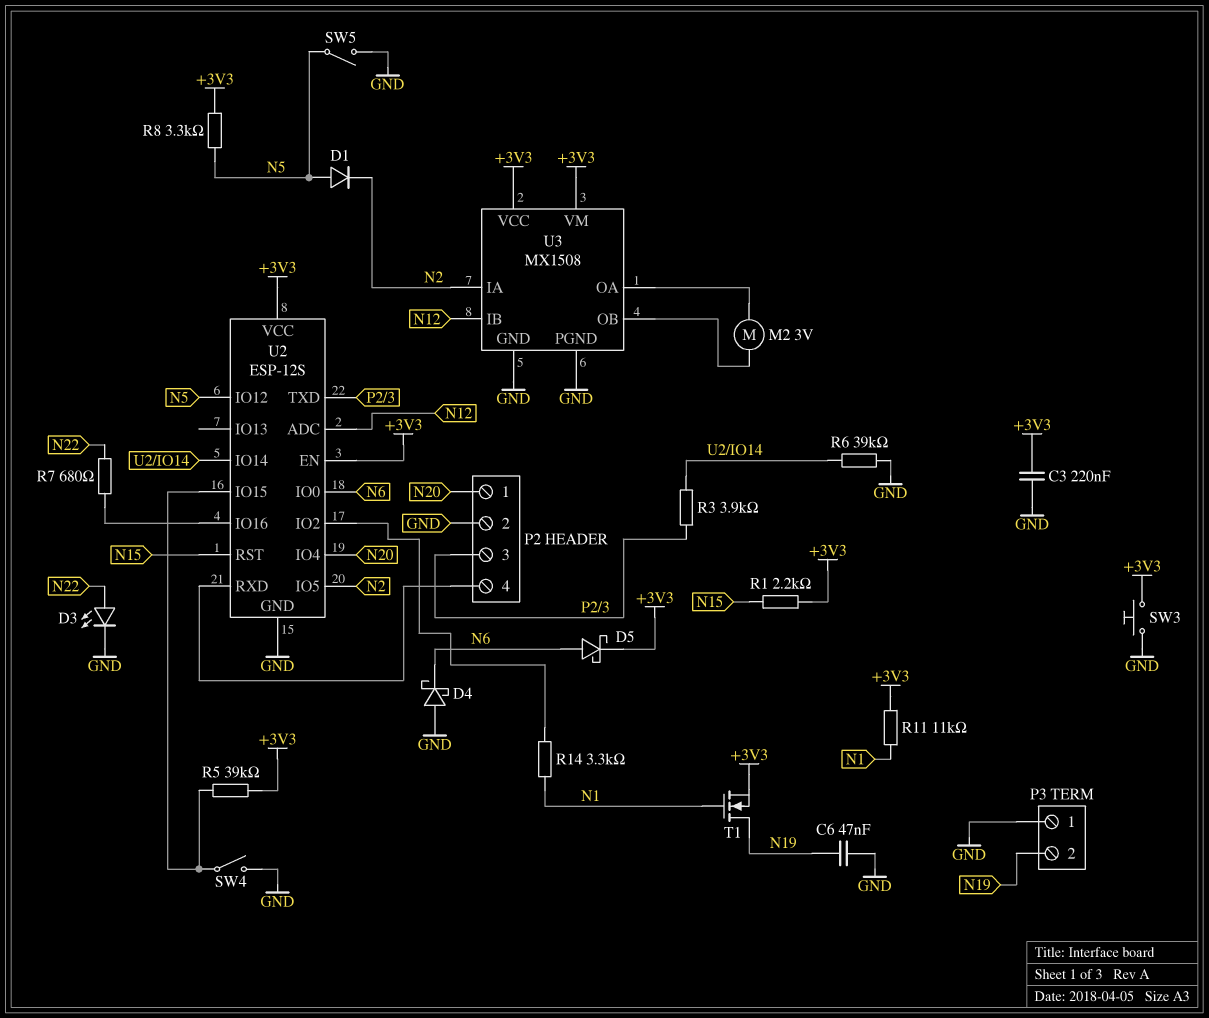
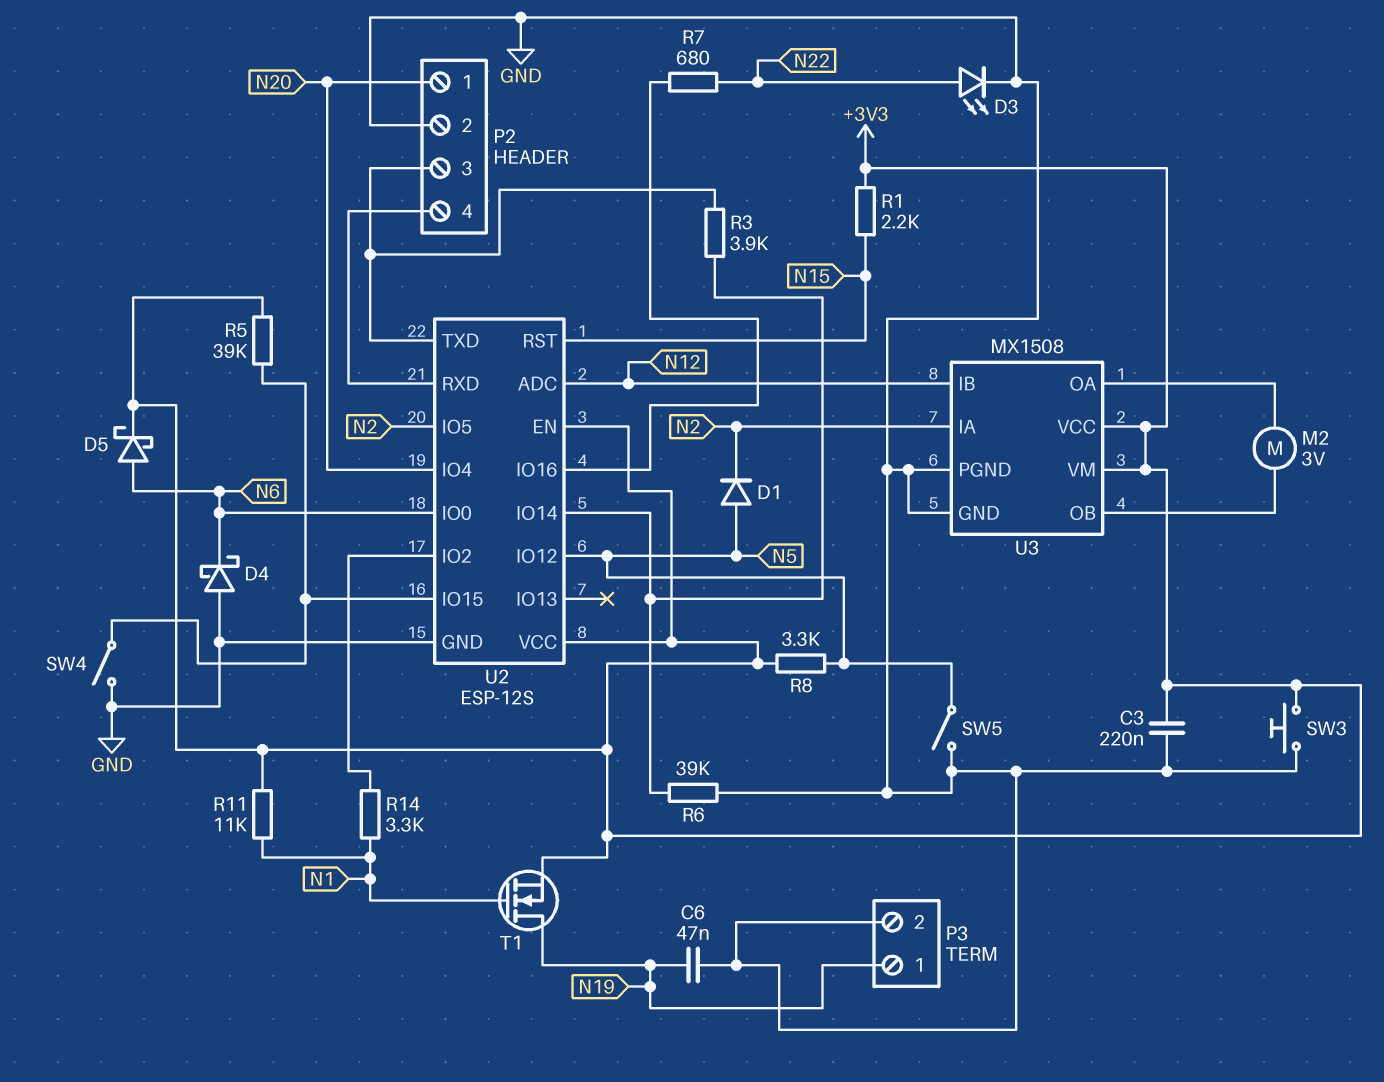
P3 pin 1: GND -> N19
P3 pin 2: N19 -> GND

